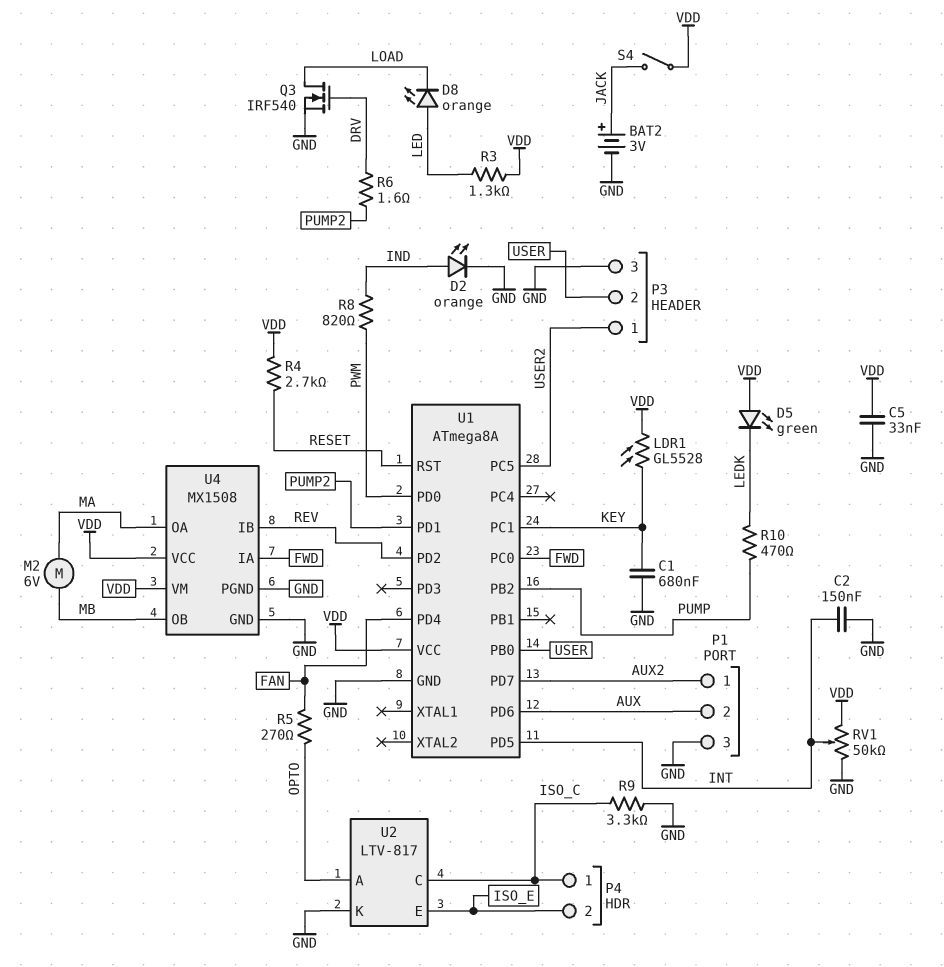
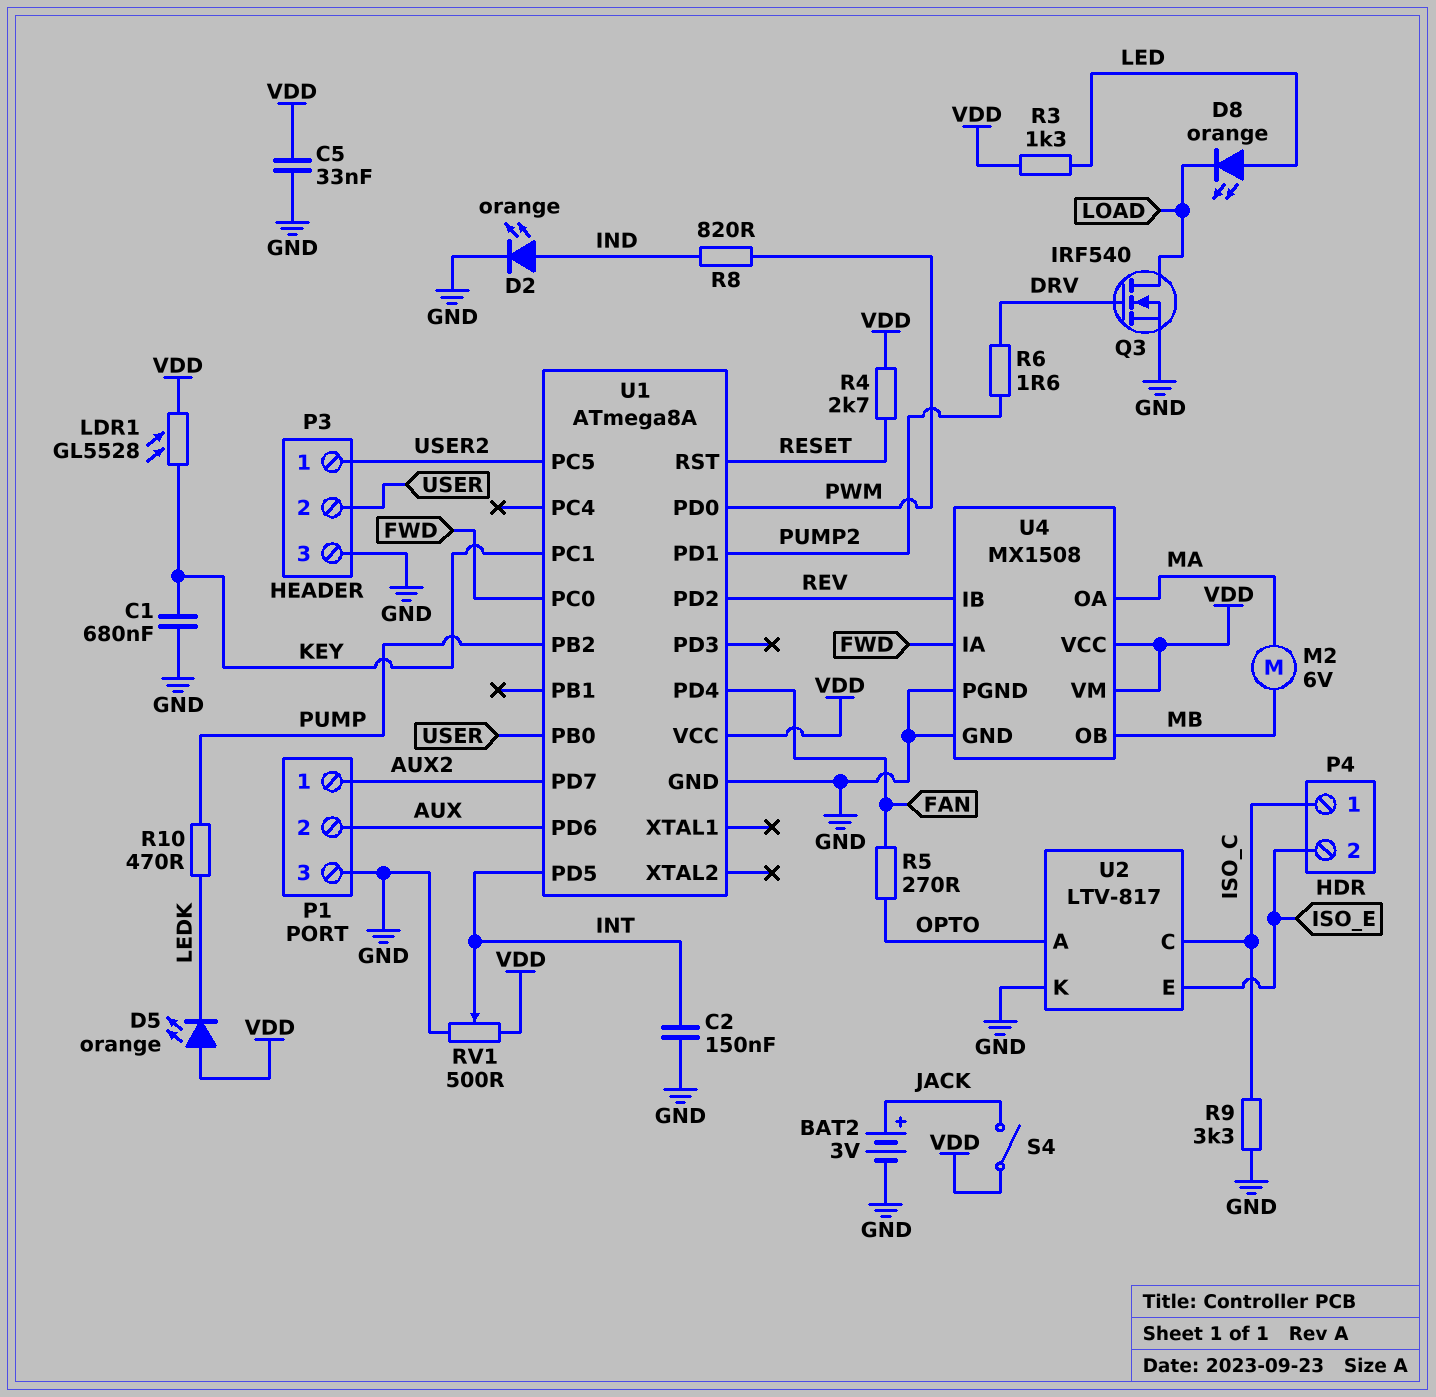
D5: LED green (A VDD, K LEDK) -> LED orange (A VDD, K LEDK)
RV1: 50k (GND, VDD, wiper INT) -> 500 (GND, VDD, wiper INT)

